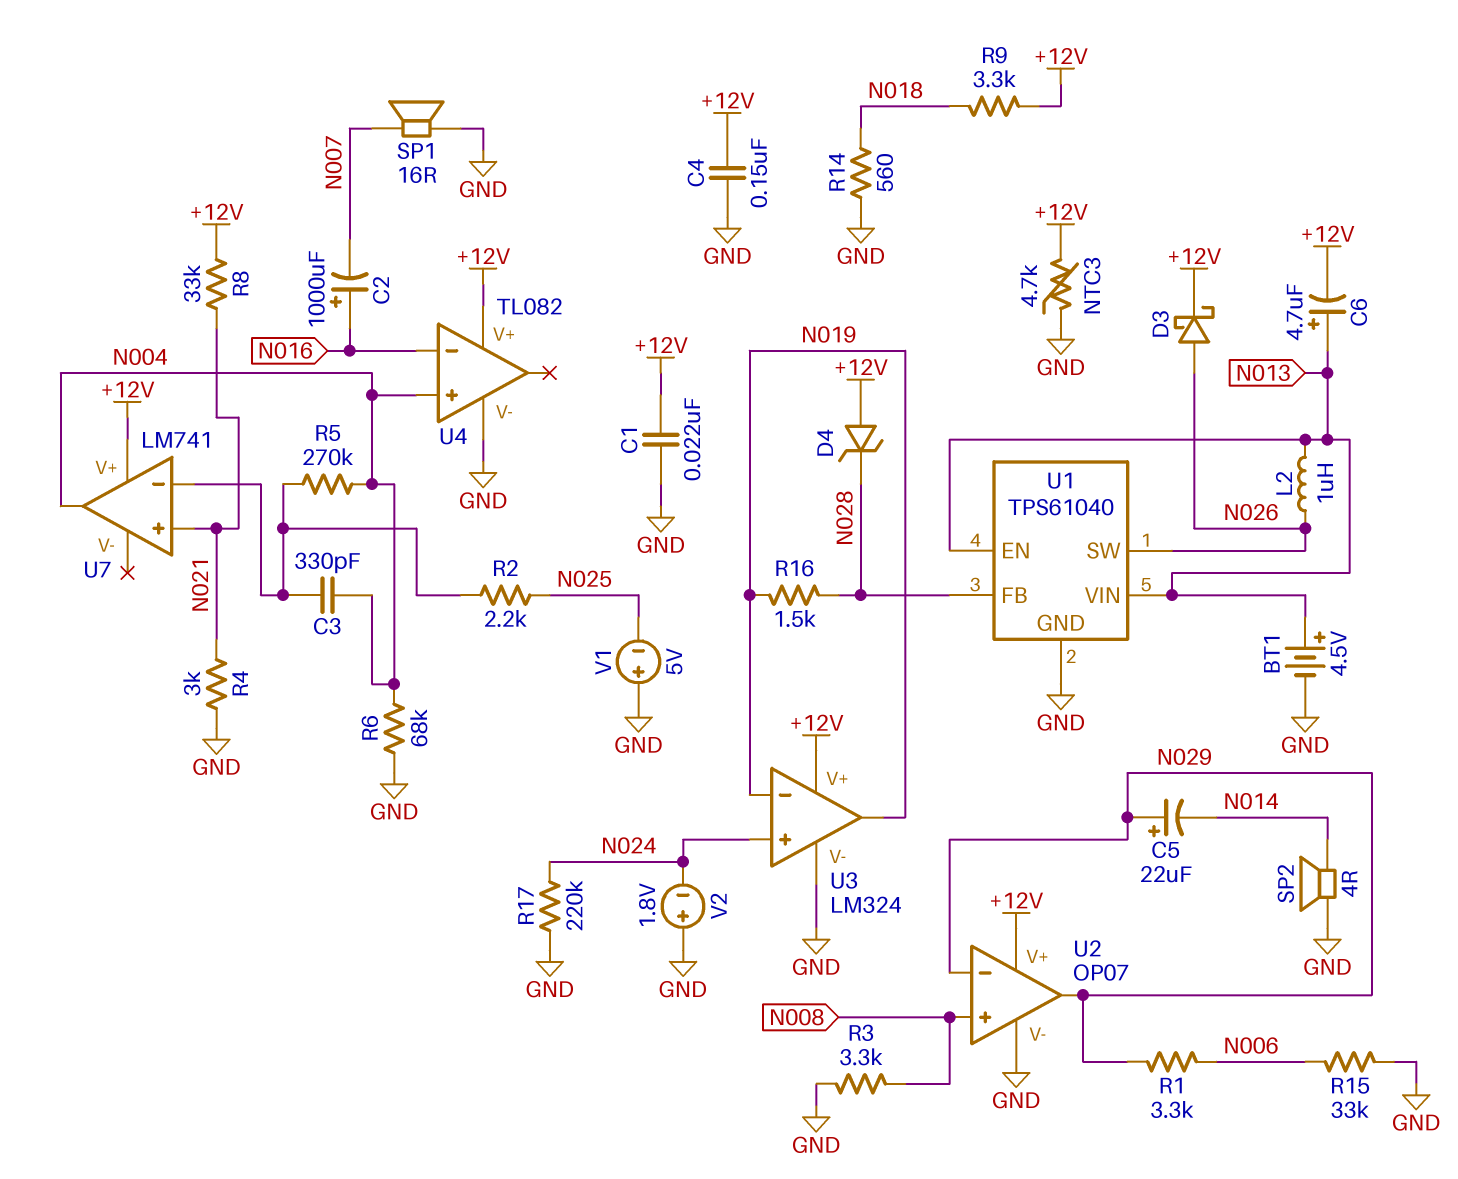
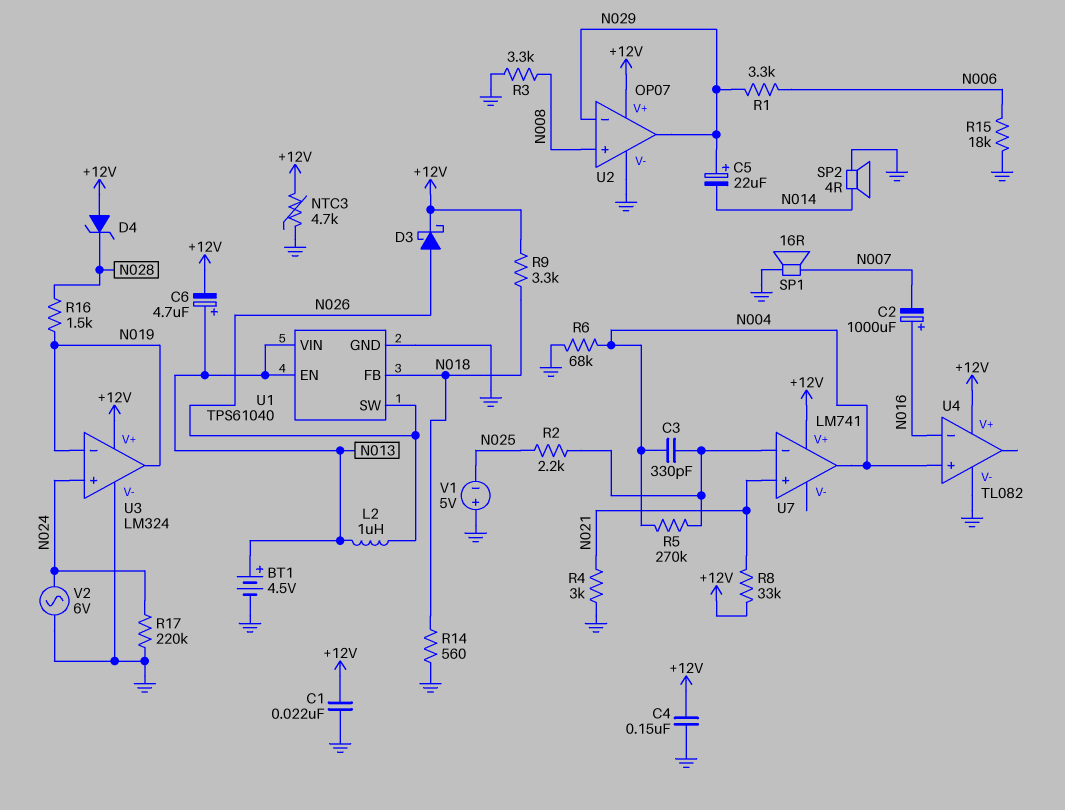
R15: 33k (GND, N006) -> 18k (GND, N006)
U1 pin FB: N028 -> N018
V2: 1.8V (plus GND, minus N024) -> AC 6V (GND, N024)

